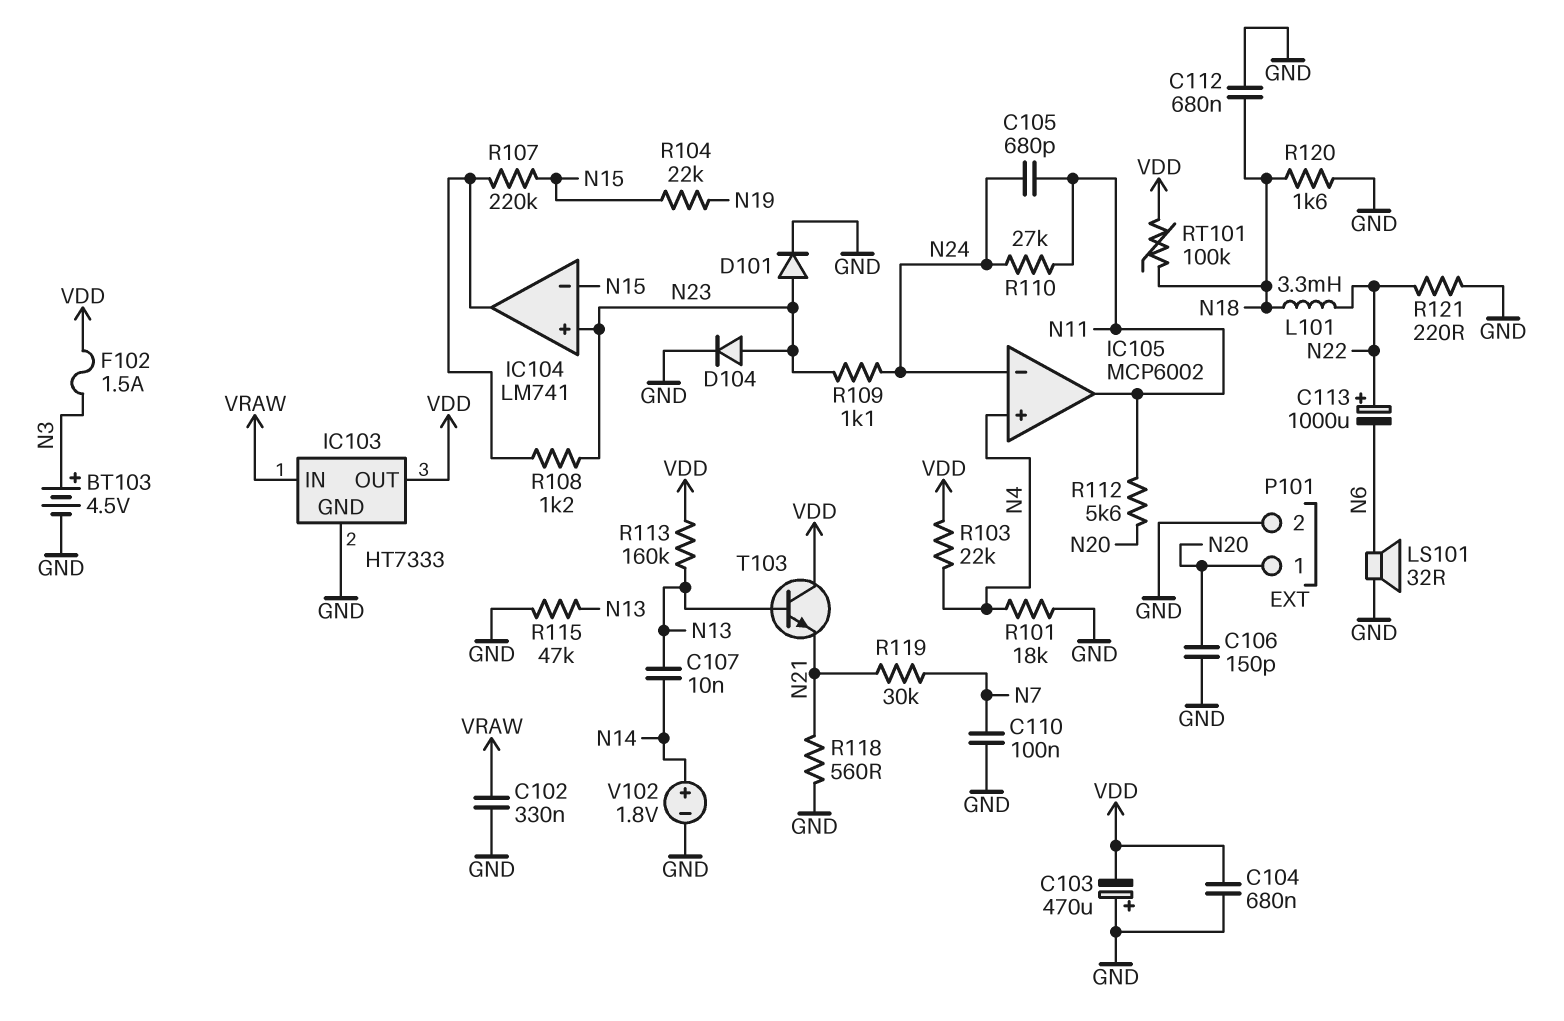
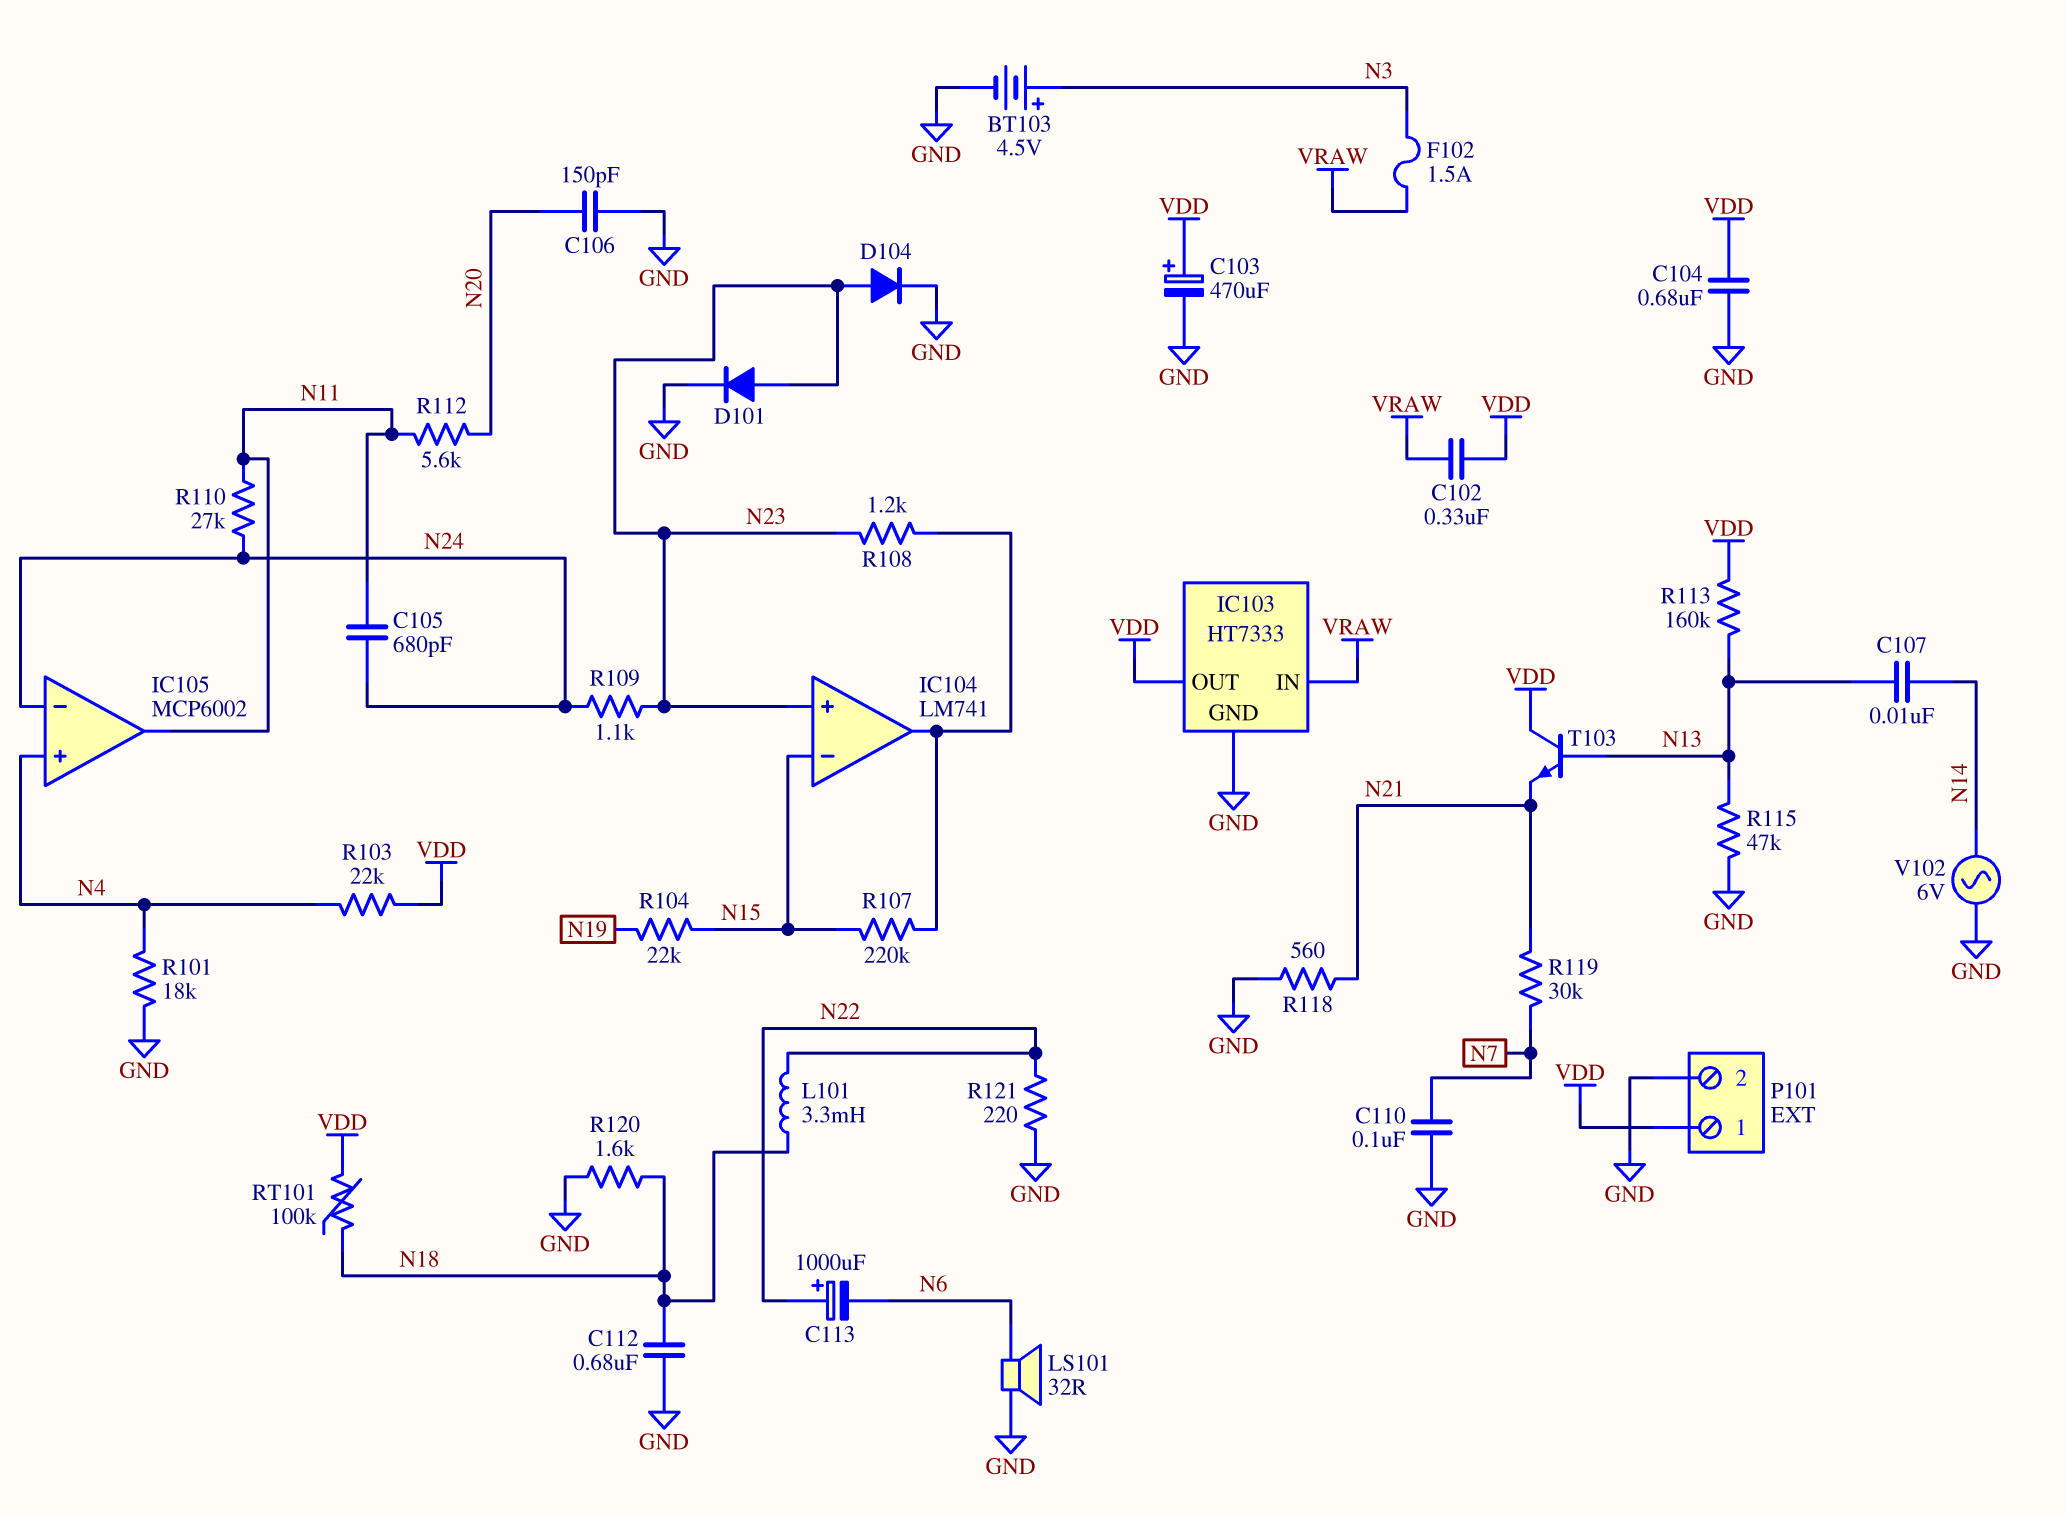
C102: 330nF (GND, VRAW) -> 330nF (VDD, VRAW)
C103: 470uF (plus GND, minus VDD) -> 470uF (plus VDD, minus GND)
F102: 1.5A (N3, VDD) -> 1.5A (N3, VRAW)
P101 pin 1: N20 -> VDD
V102: 1.8V (plus N14, minus GND) -> AC 6V (GND, N14)

